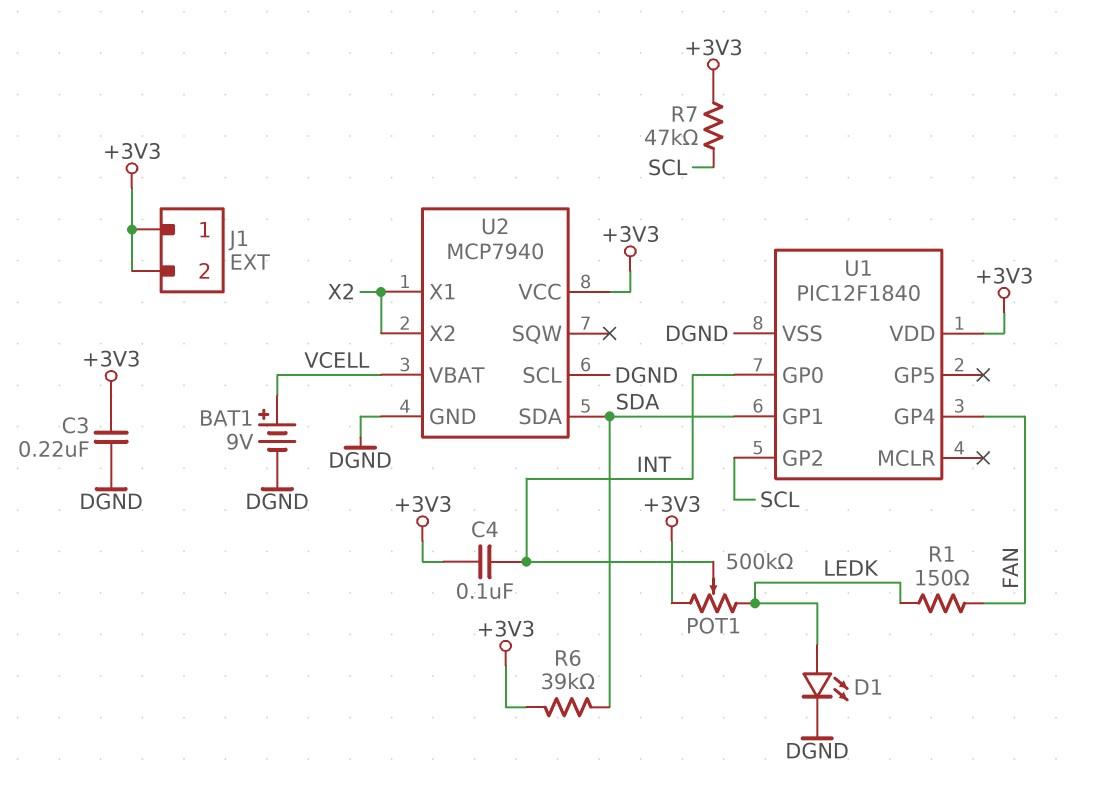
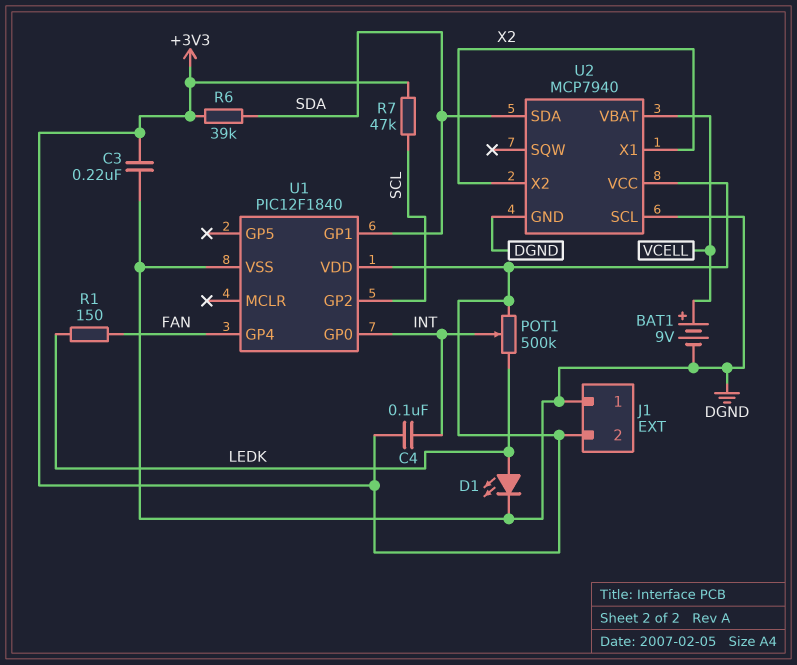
J1 pin 1: +3V3 -> DGND

